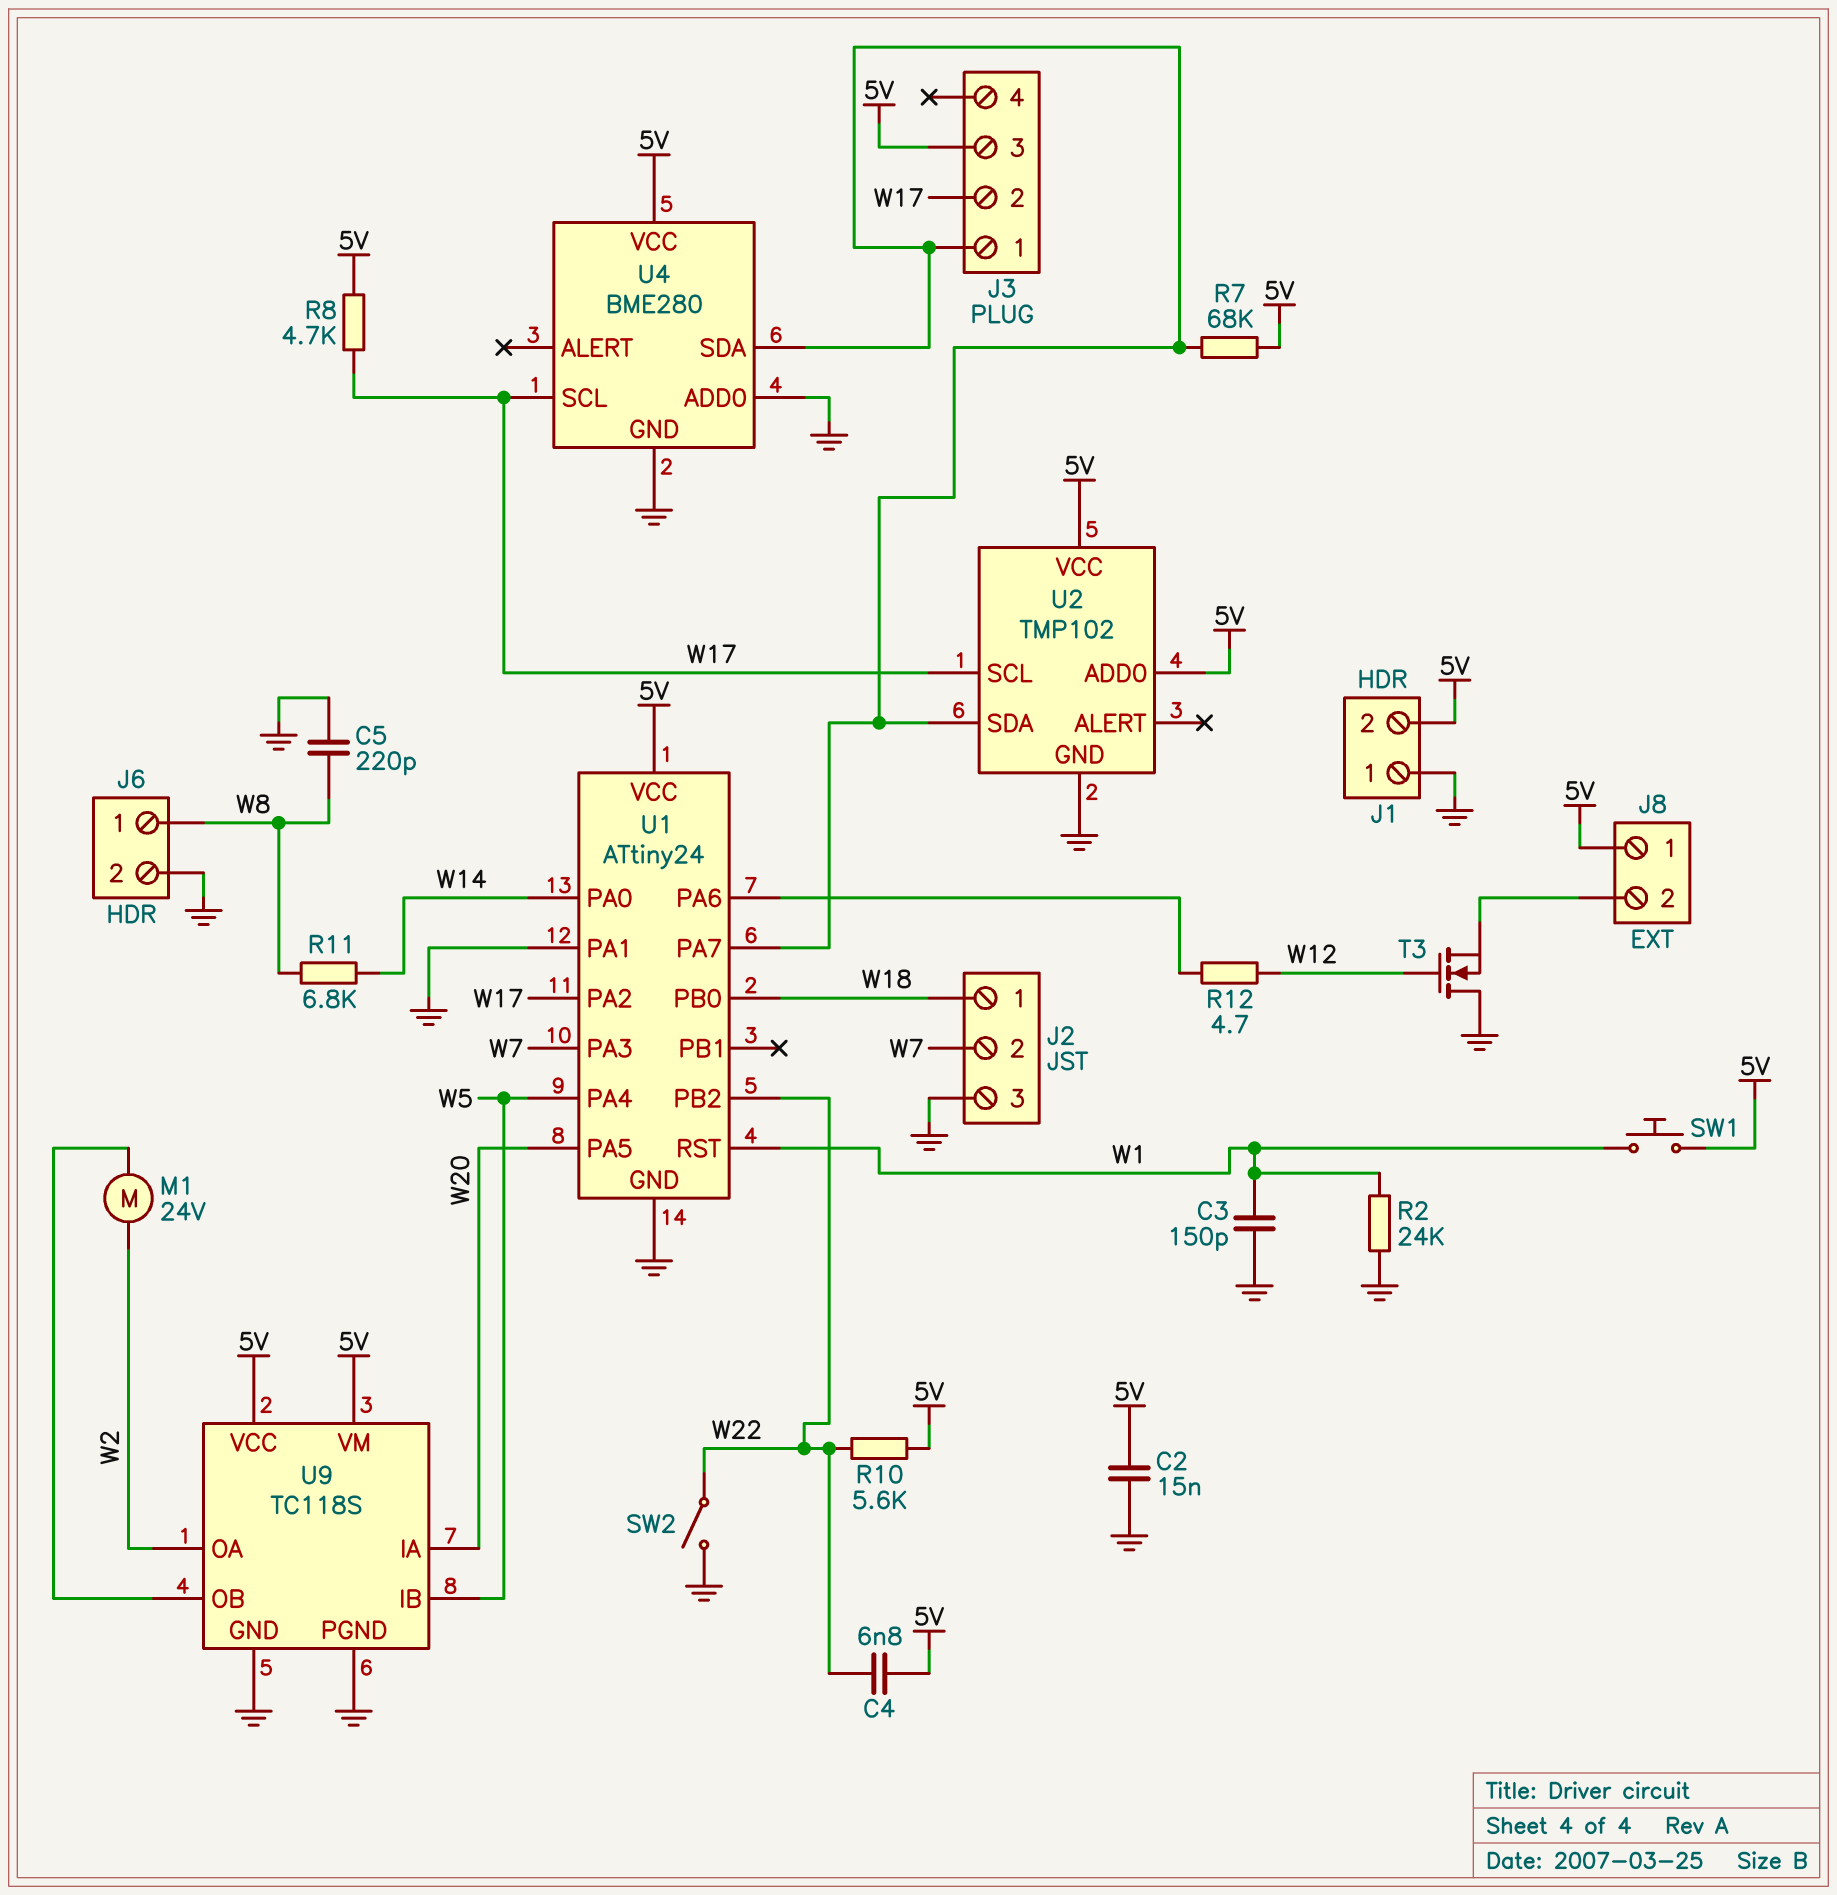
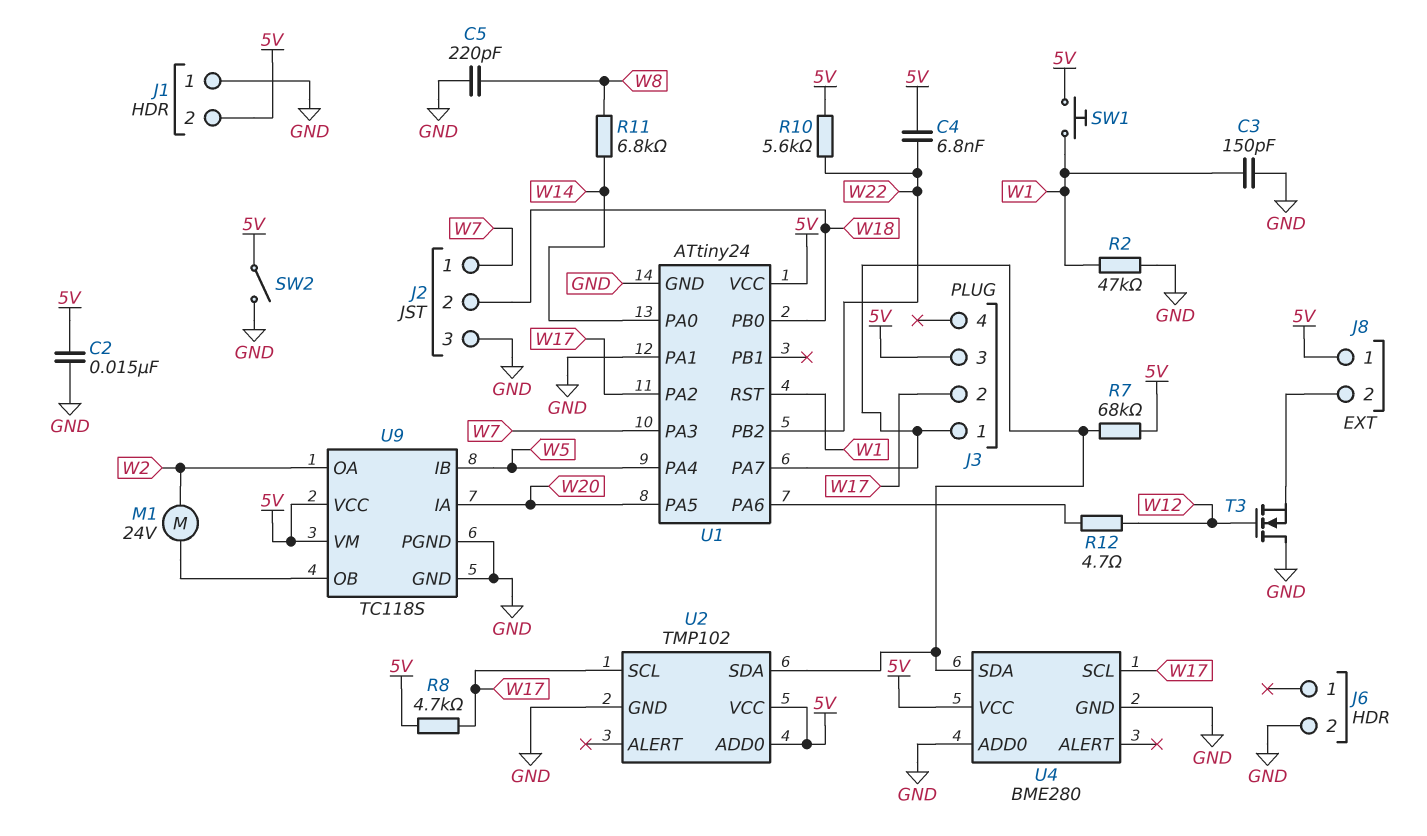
J2 pin 1: W18 -> W7
J2 pin 2: W7 -> W18
J6 pin 1: W8 -> none
R2: 24k (GND, W1) -> 47k (GND, W1)
SW2: switch (GND, W22) -> switch (5V, GND)

